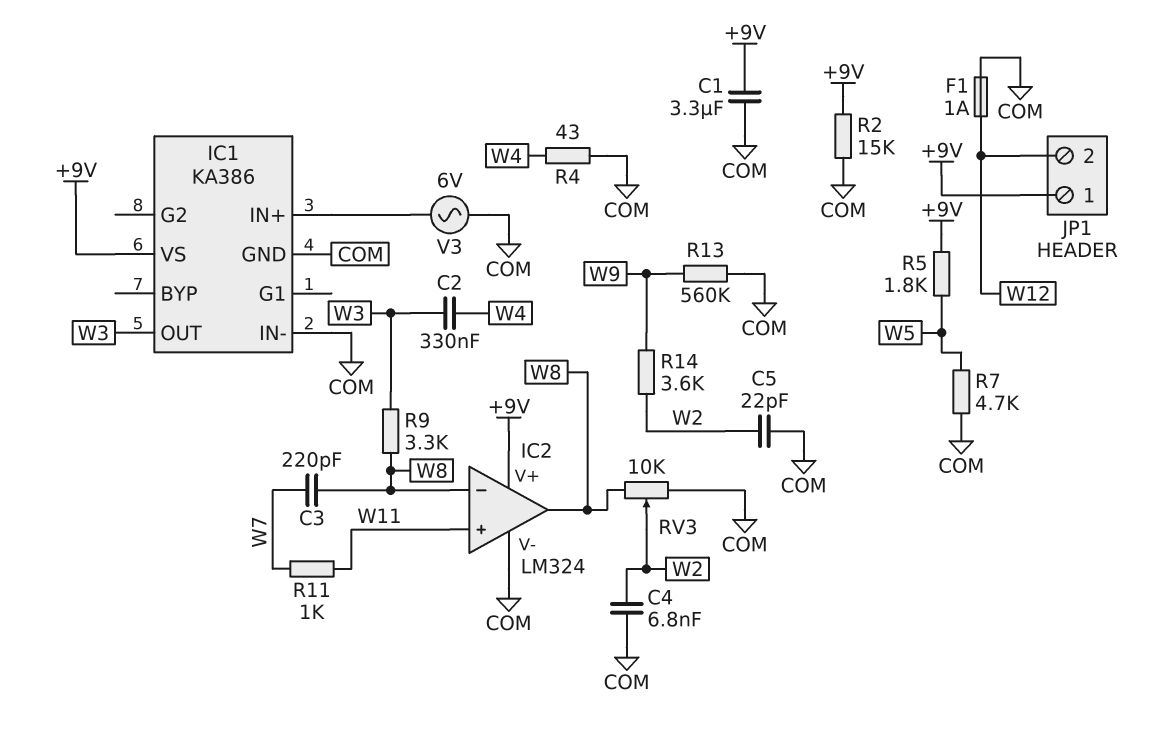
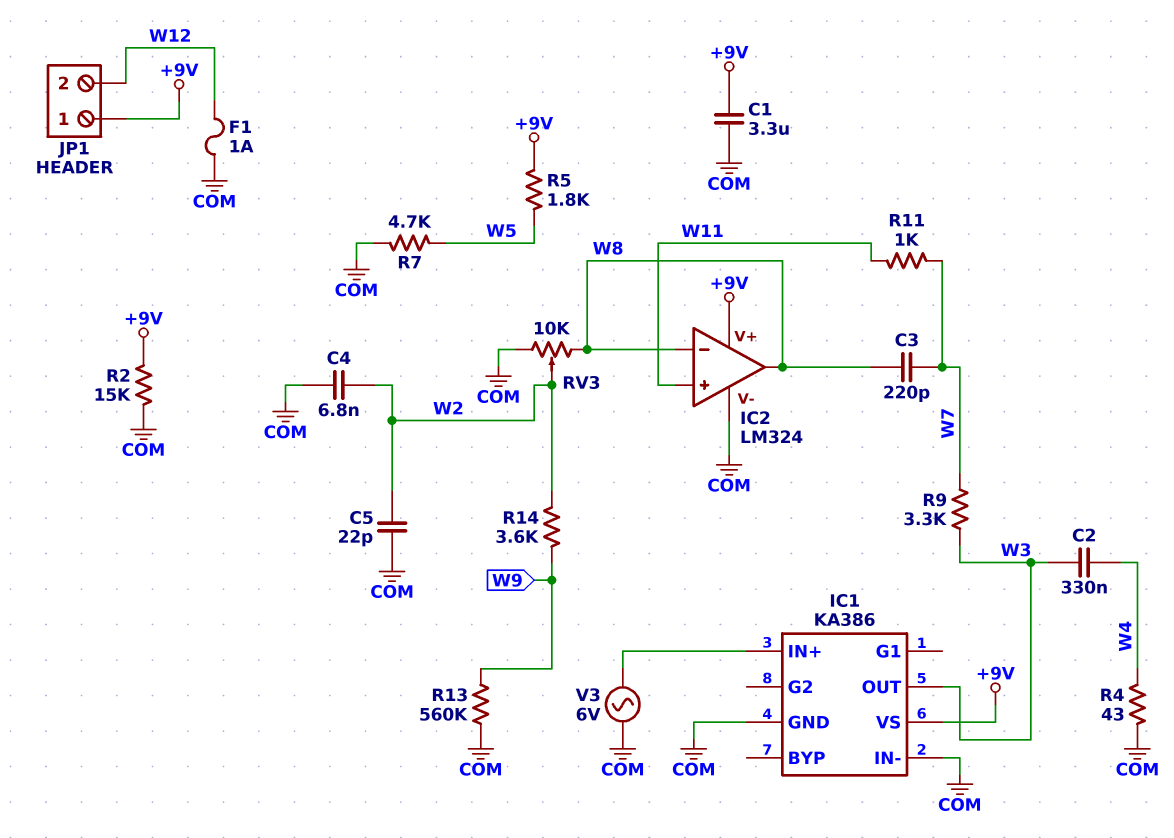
R9: 3.3k (W3, W8) -> 3.3k (W3, W7)

